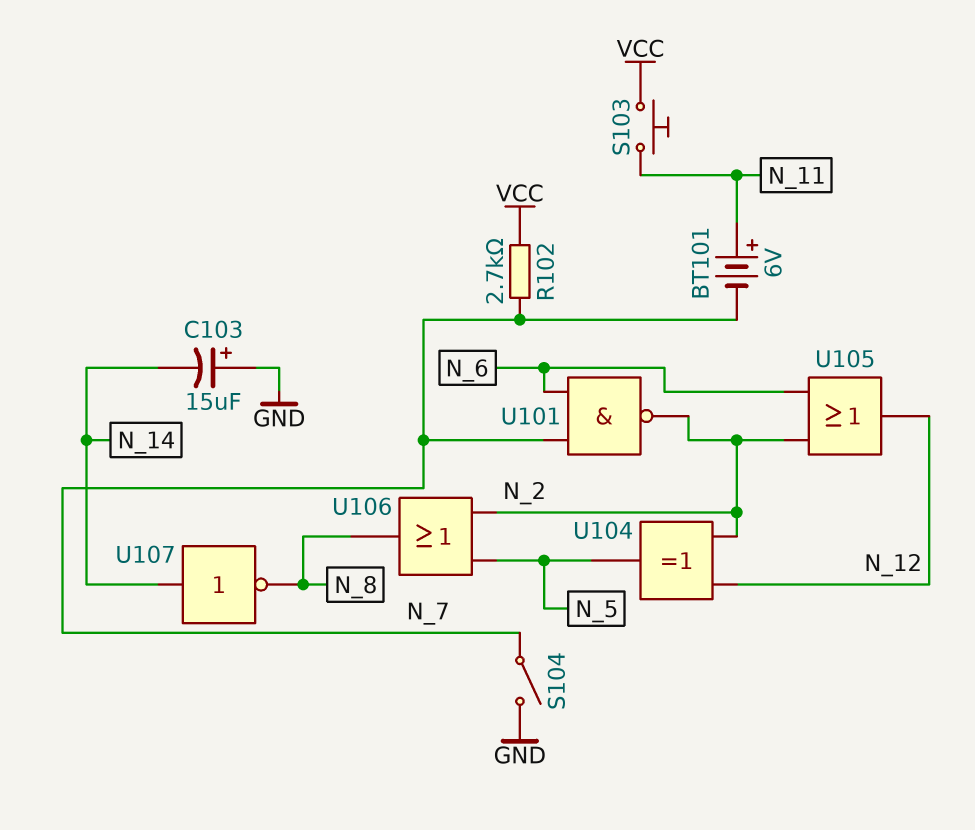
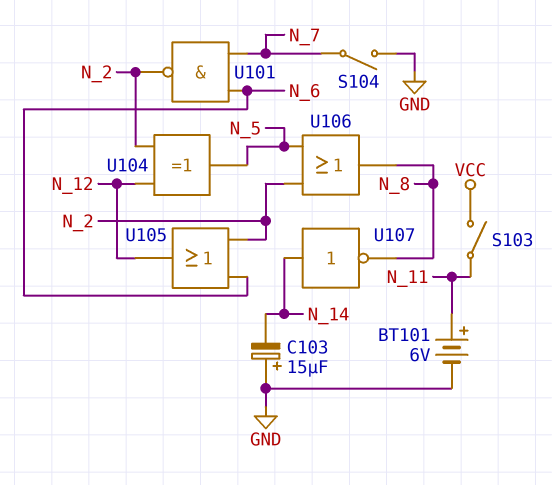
BT101: 6V (plus N_11, minus N_7) -> 6V (plus N_11, minus GND)
R102: 2.7k (N_7, VCC) -> none
S103: button (N_11, VCC) -> switch (N_11, VCC)

